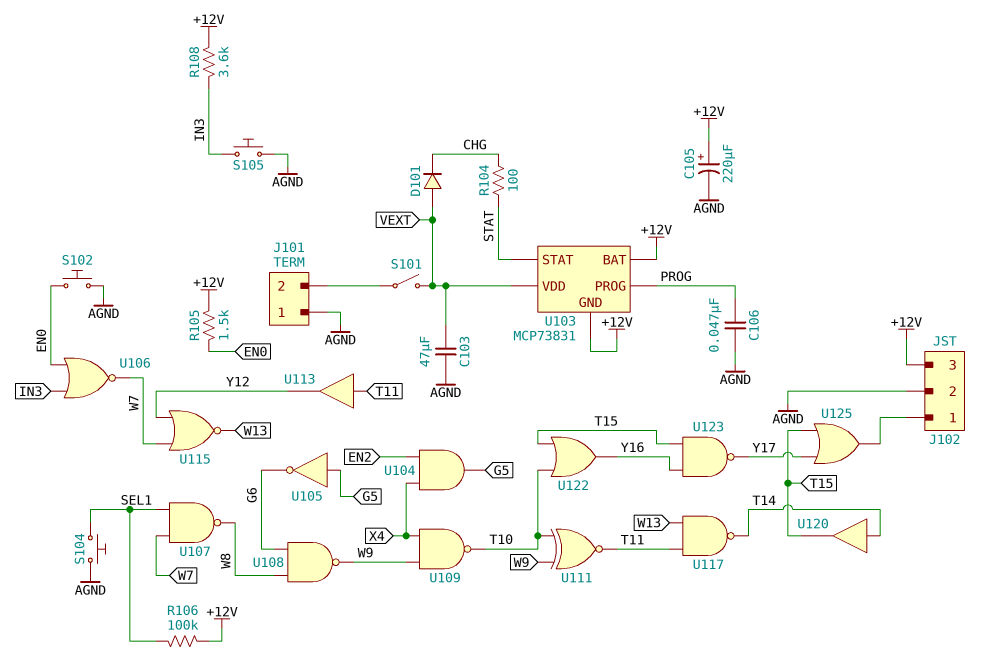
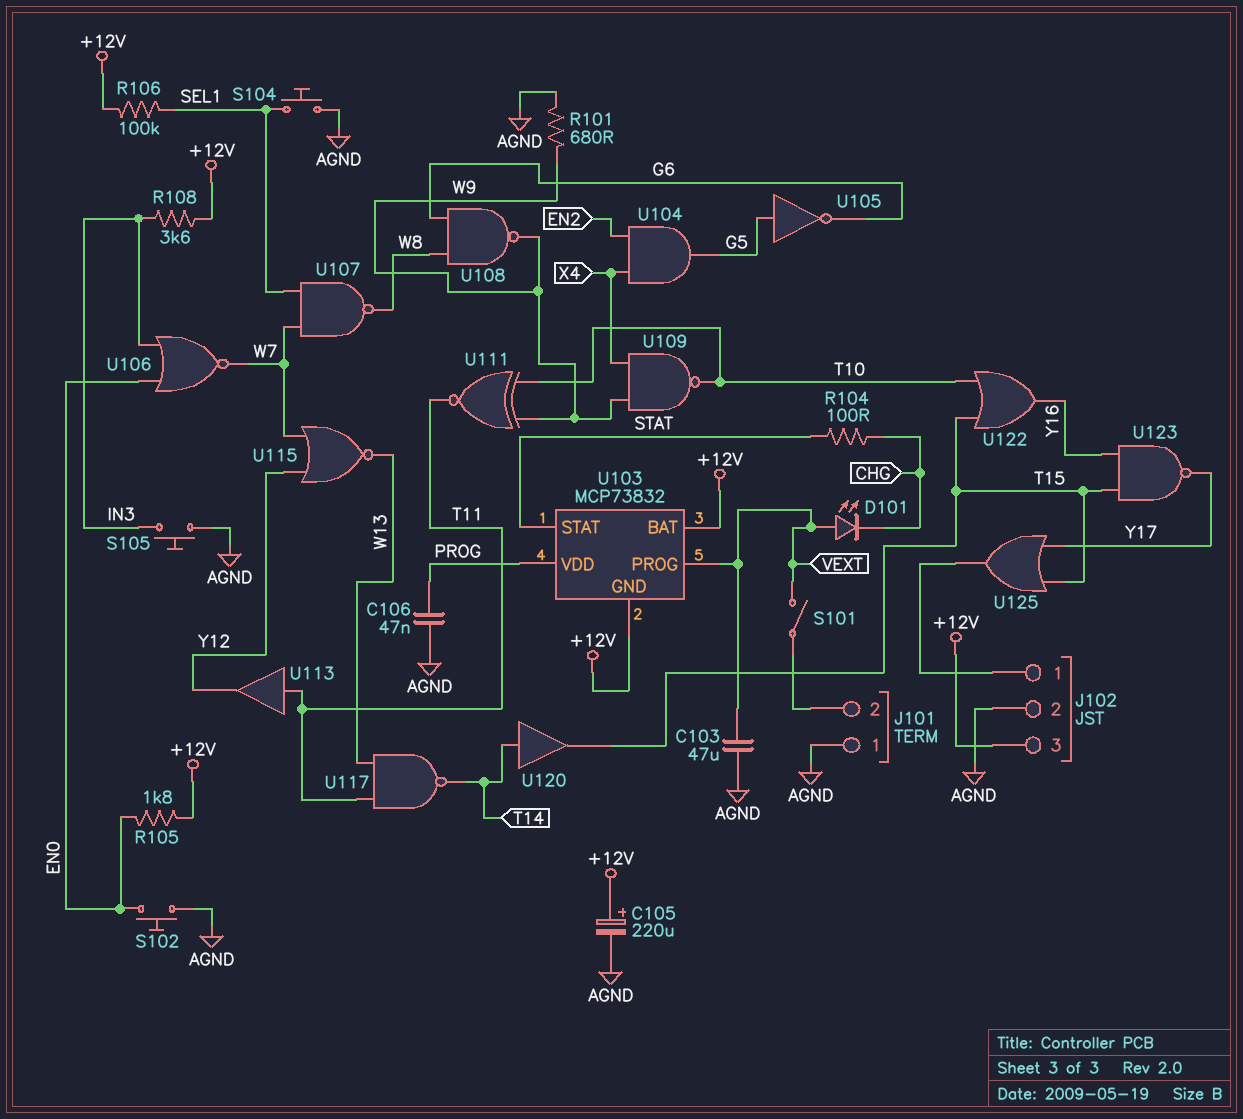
D101: diode (A VEXT, K CHG) -> LED (A VEXT, K CHG)
R101: none -> 680 (AGND, W9)
R105: 1.5k (+12V, EN0) -> 1.8k (+12V, EN0)
U103: MCP73831 -> MCP73832
U103 pin PROG: PROG -> VEXT
U103 pin VDD: VEXT -> PROG

